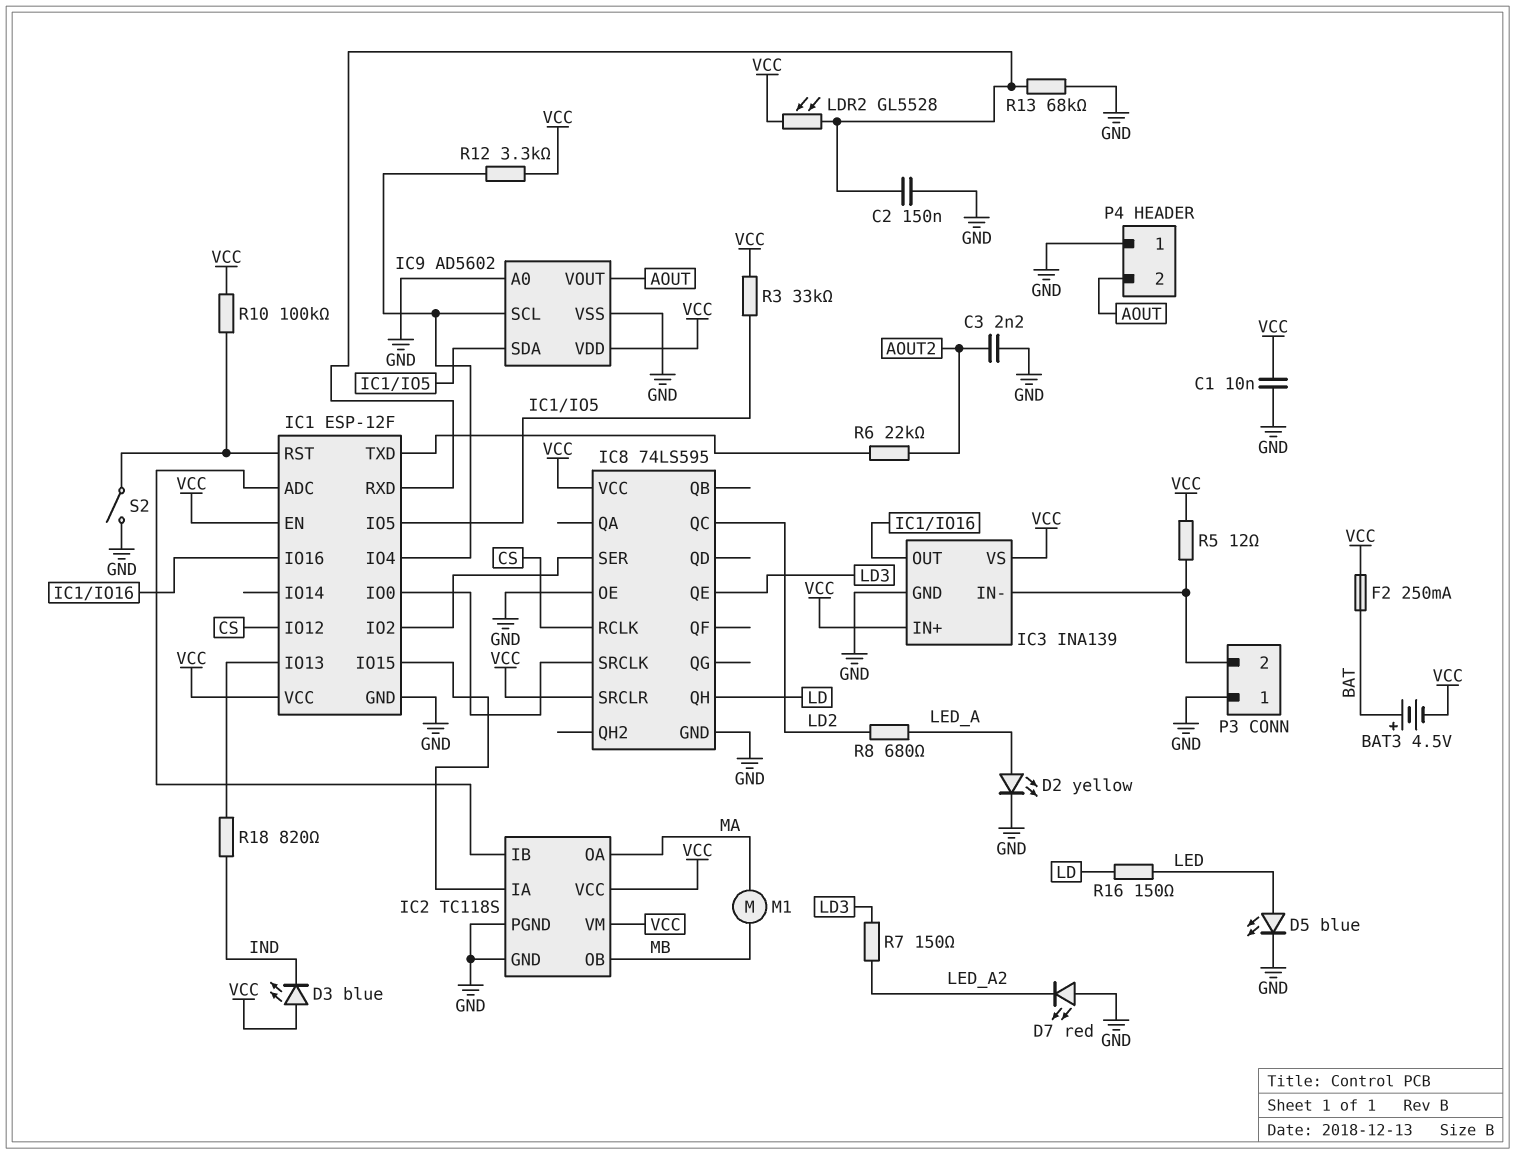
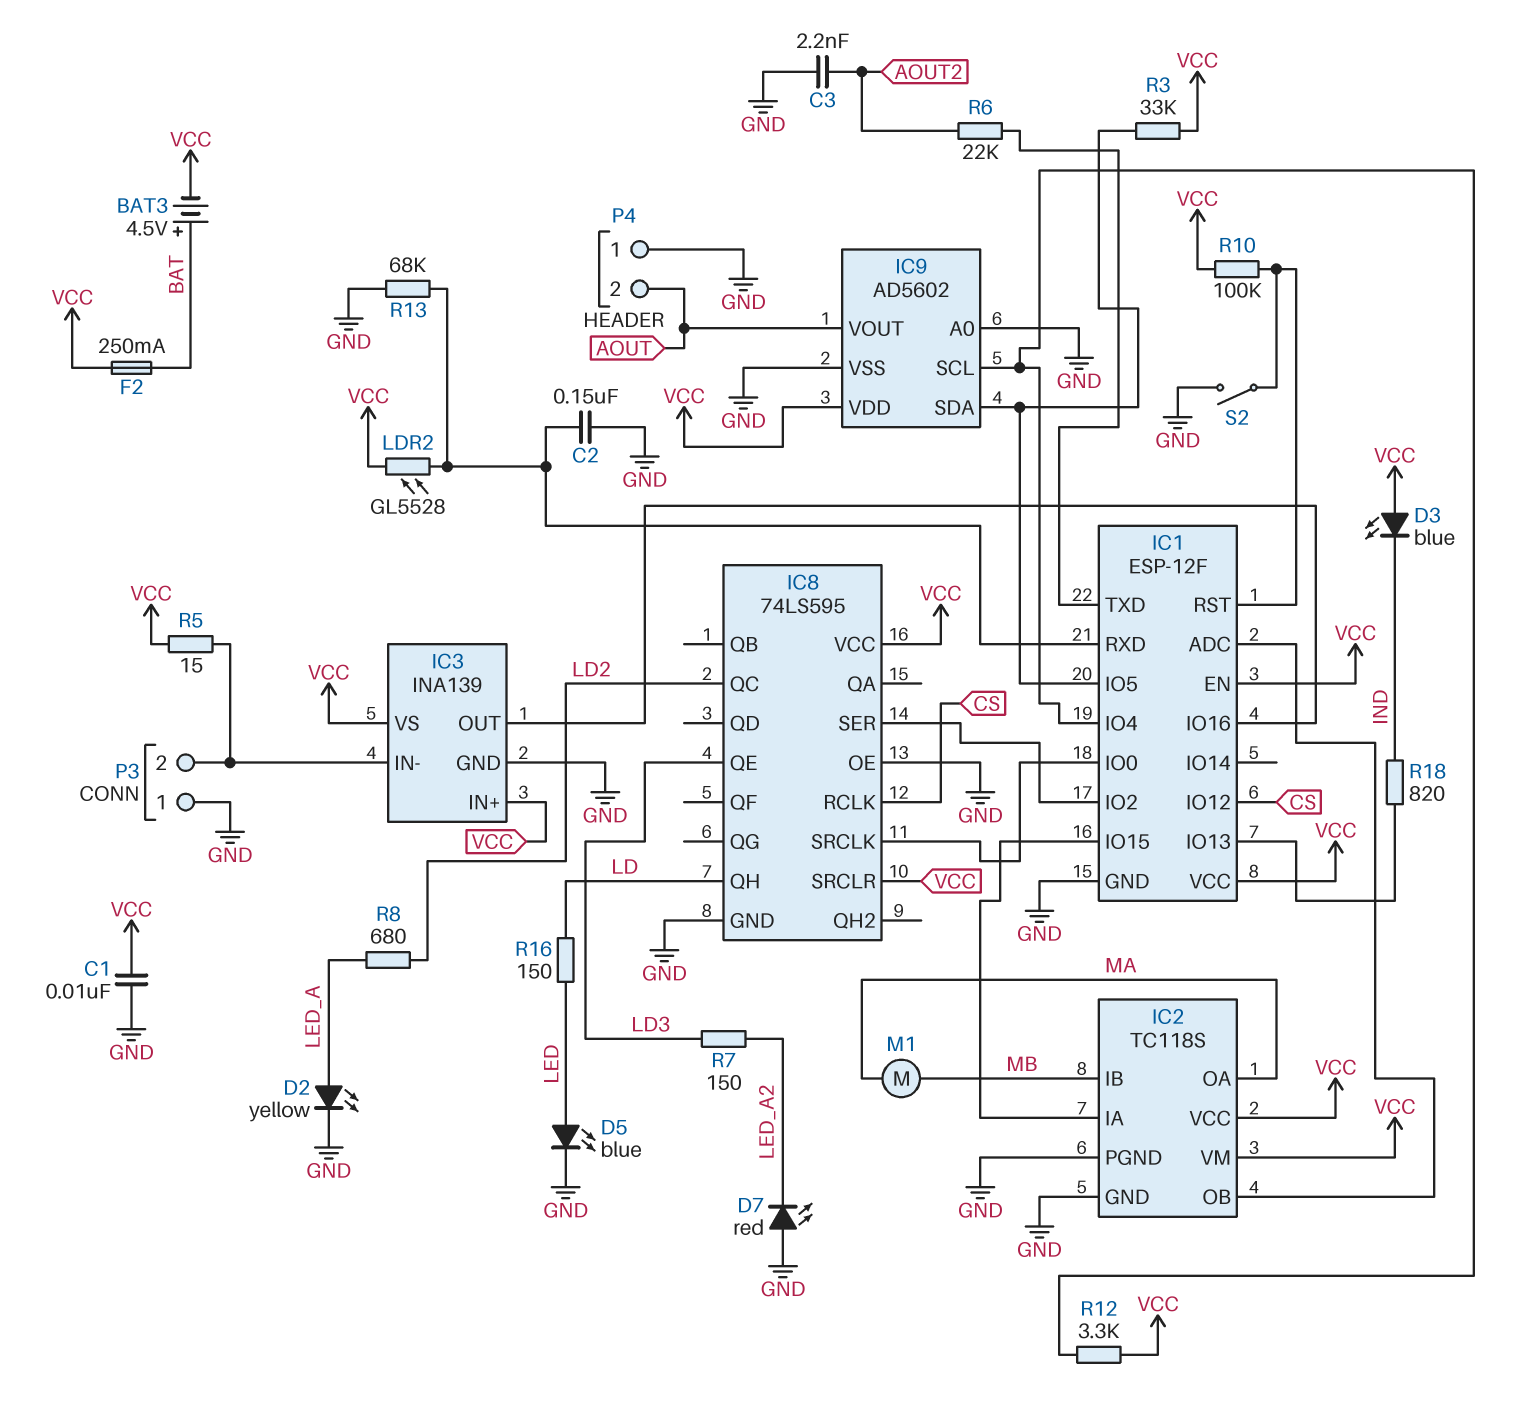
IC2 pin IB: IC1/ADC -> MB
IC2 pin OB: MB -> IC1/ADC
R5: 12 (IC3/IN-, VCC) -> 15 (IC3/IN-, VCC)

